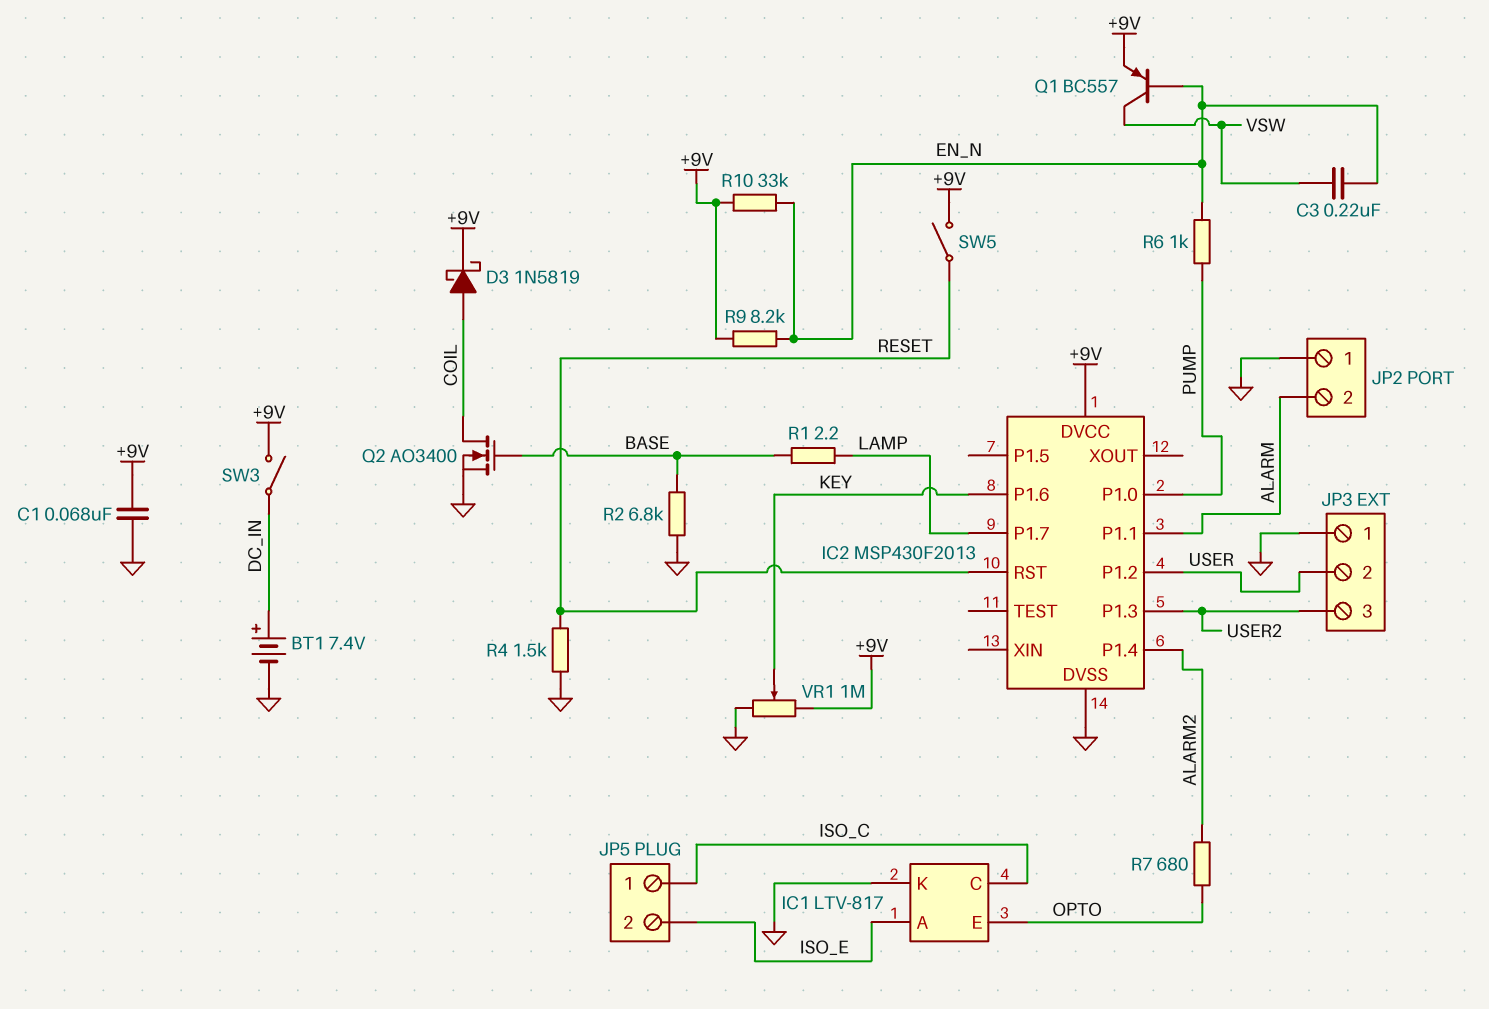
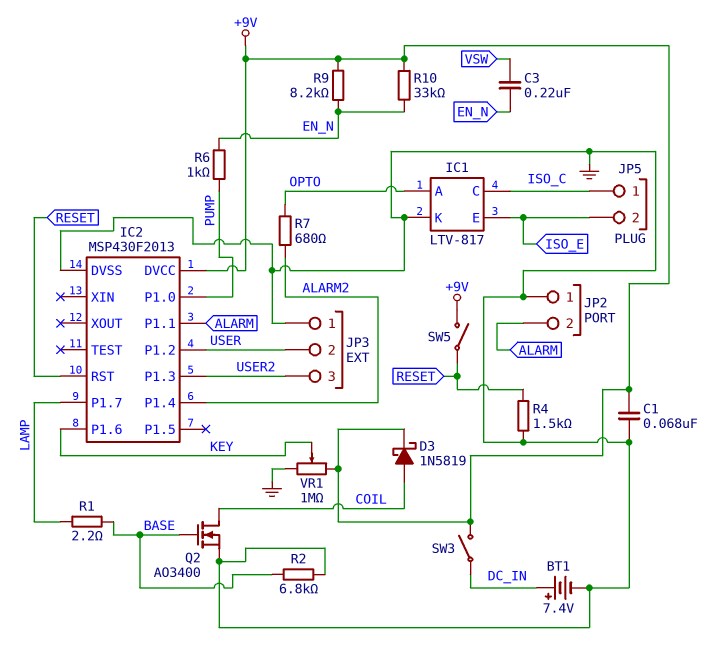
IC1 pin A: ISO_E -> OPTO
IC1 pin E: OPTO -> ISO_E
Q1: PNP BC557 (B EN_N, C VSW, E +9V) -> none

